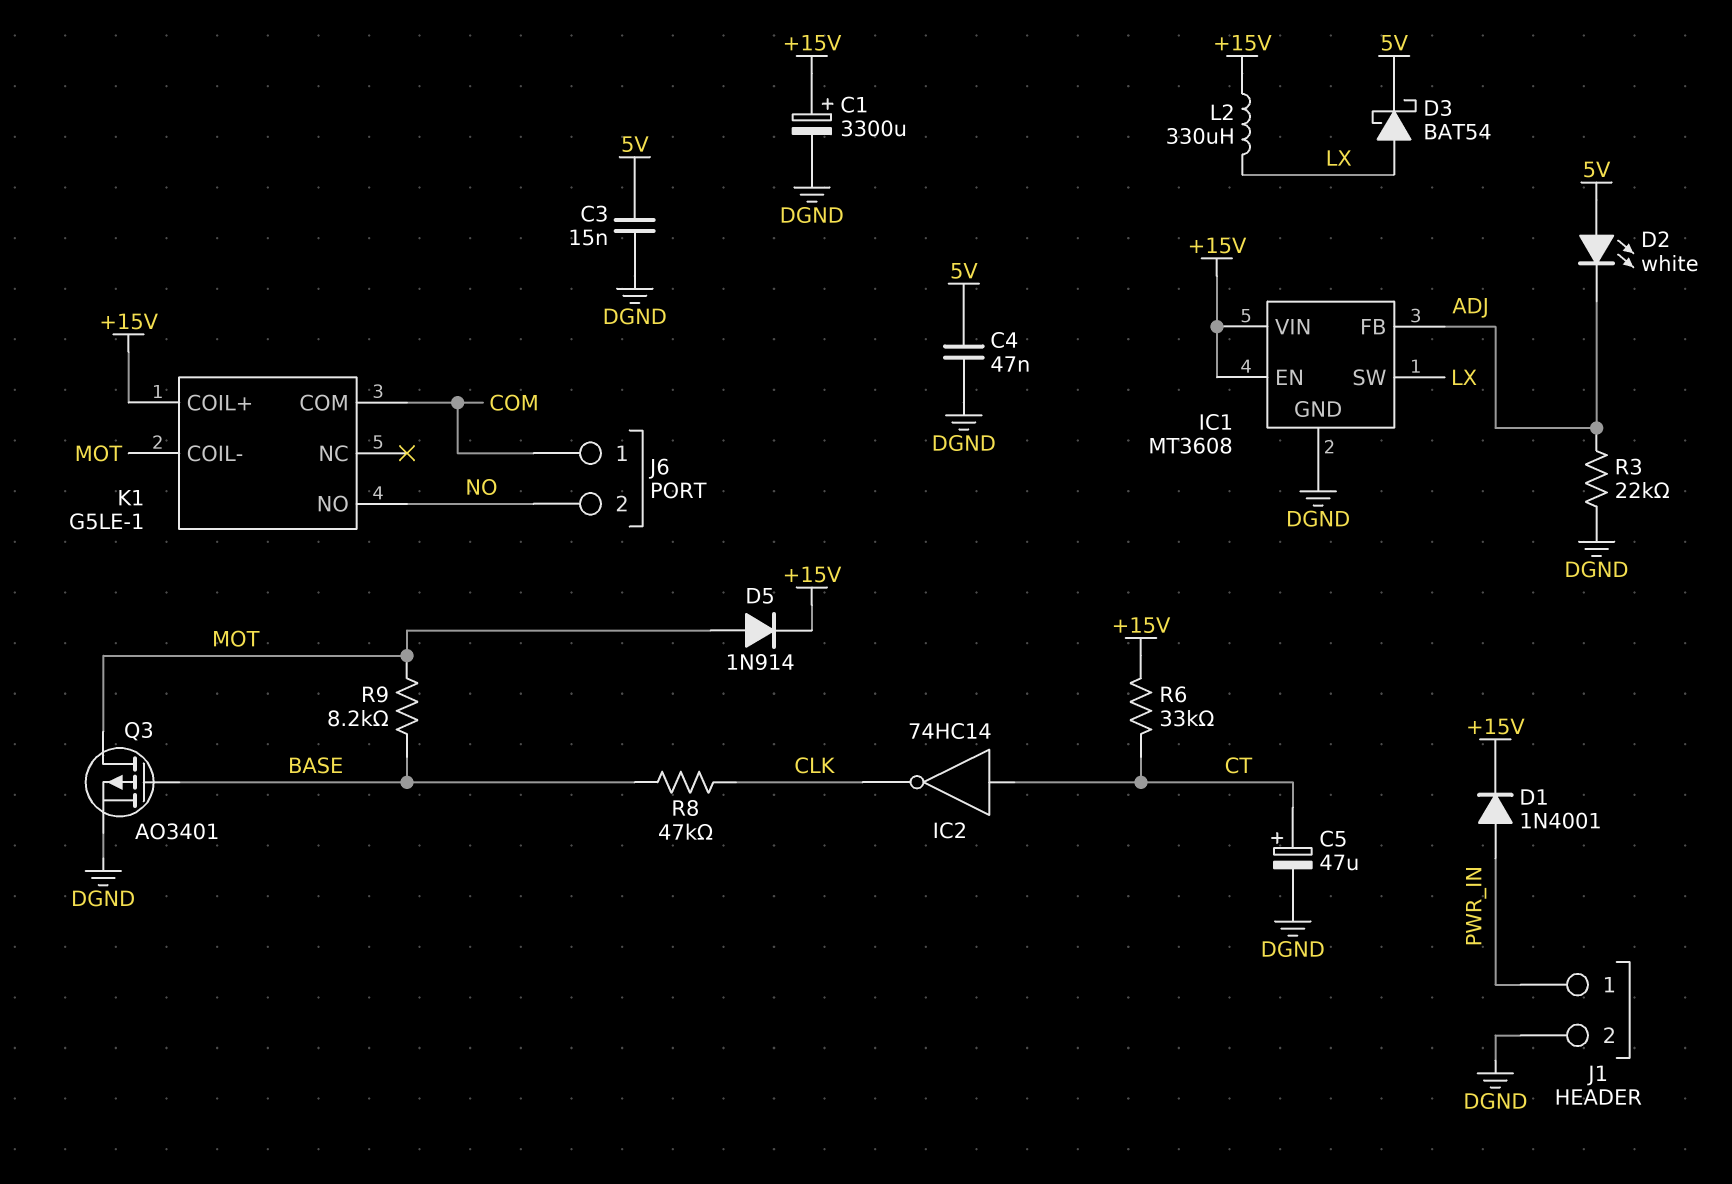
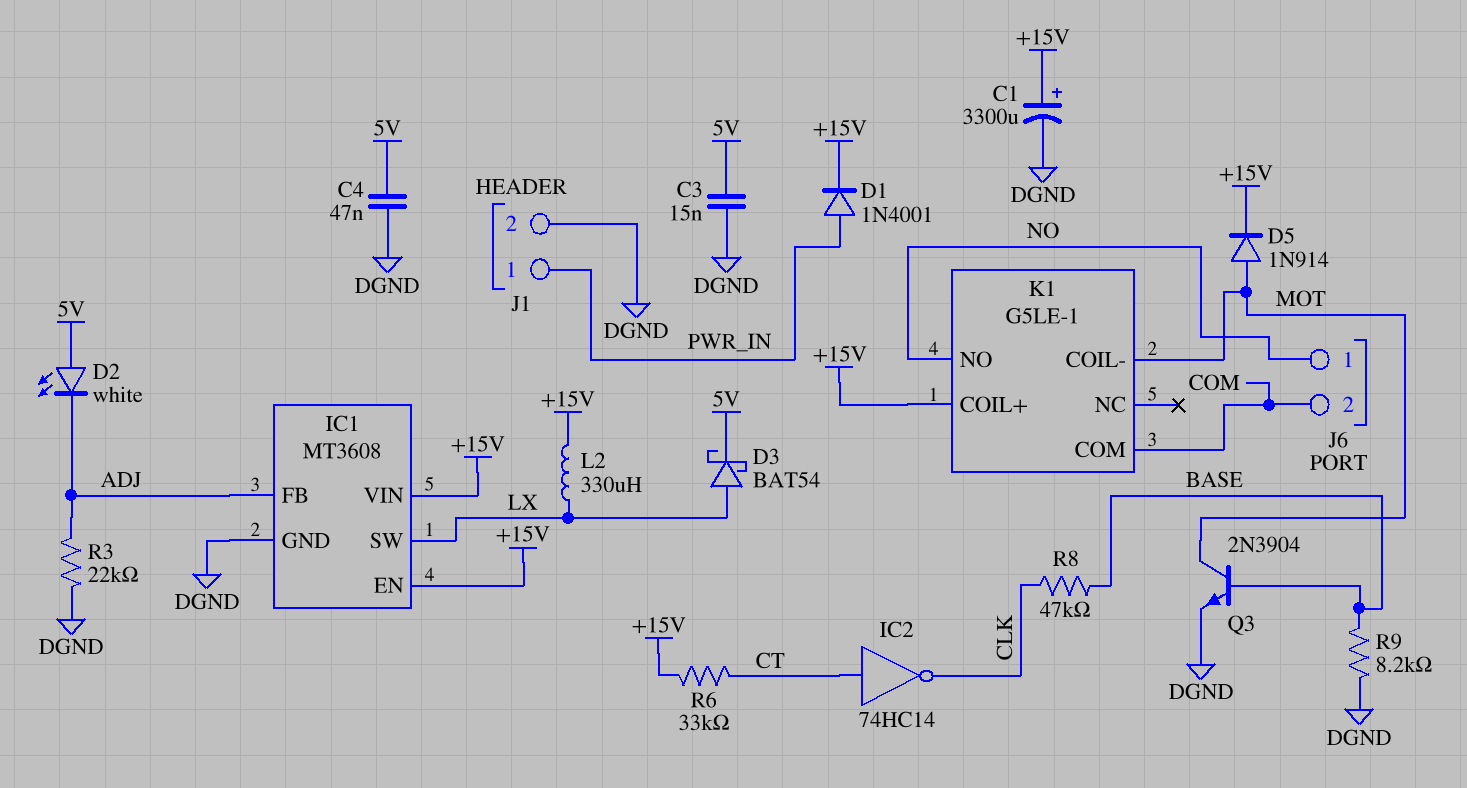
C5: 47uF (plus CT, minus DGND) -> none
J6 pin 1: COM -> NO
J6 pin 2: NO -> COM
Q3: PMOS AO3401 (G BASE, D MOT, S DGND) -> NPN 2N3904 (B BASE, C MOT, E DGND)
R9: 8.2k (BASE, MOT) -> 8.2k (BASE, DGND)

